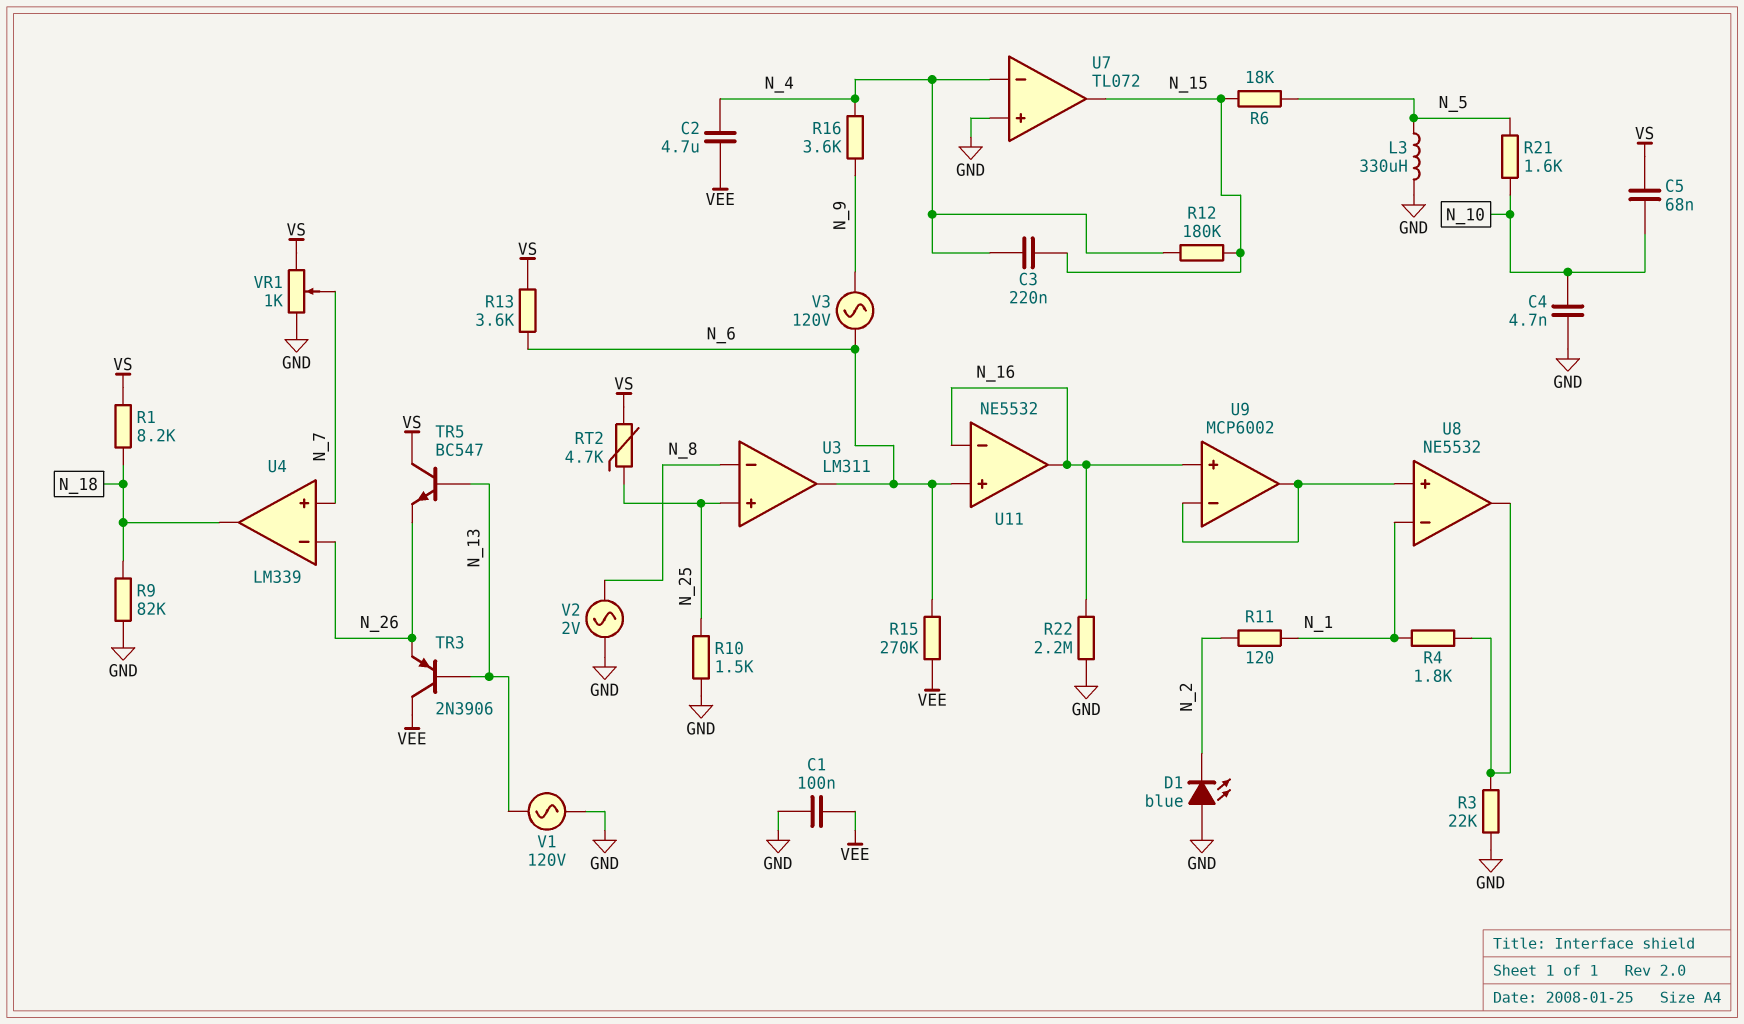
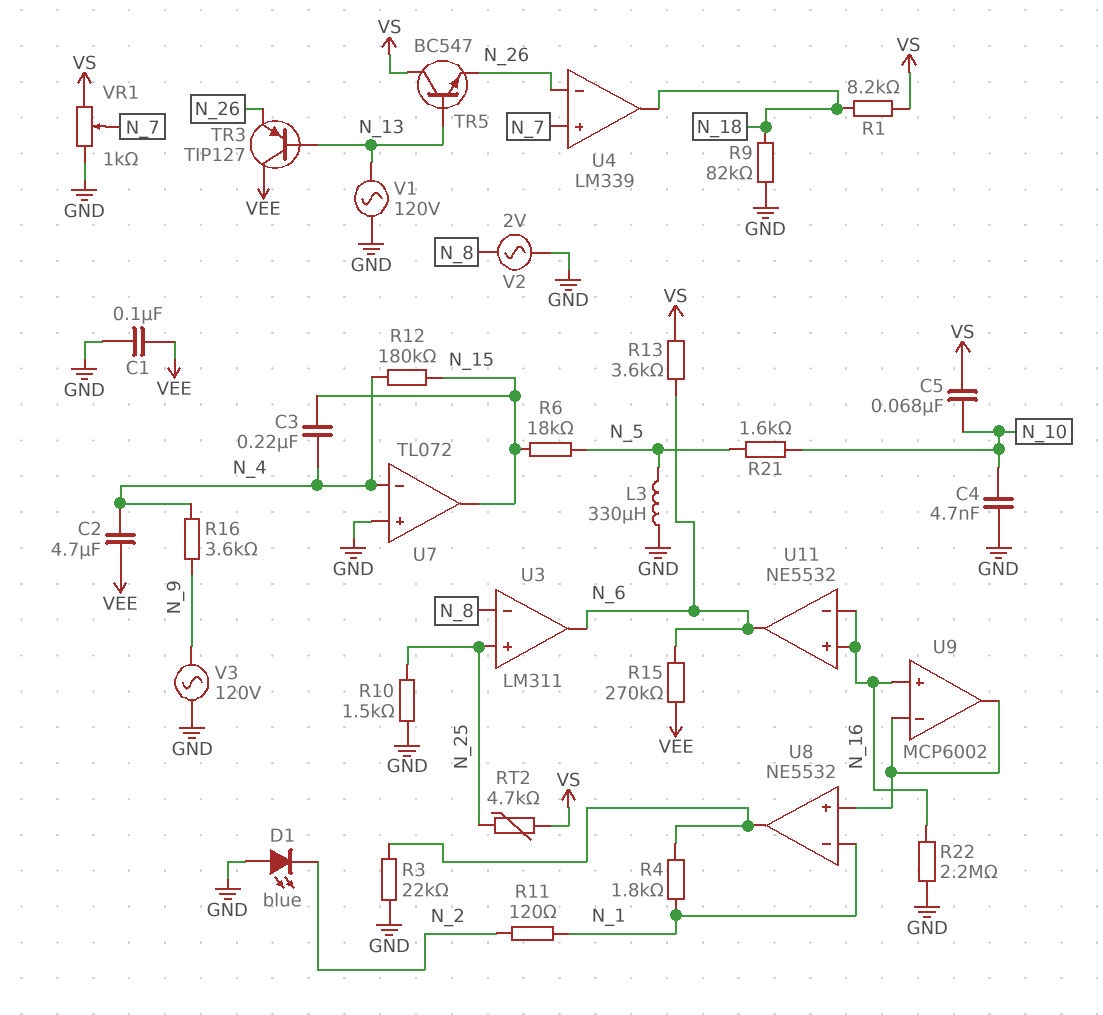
TR3: PNP 2N3906 (B N_13, C VEE, E N_26) -> PNP TIP127 (B N_13, C VEE, E N_26)
U11 pin in+: N_6 -> N_16
U11 pin out: N_16 -> N_6
V3: AC 120V (N_6, N_9) -> AC 120V (GND, N_9)

